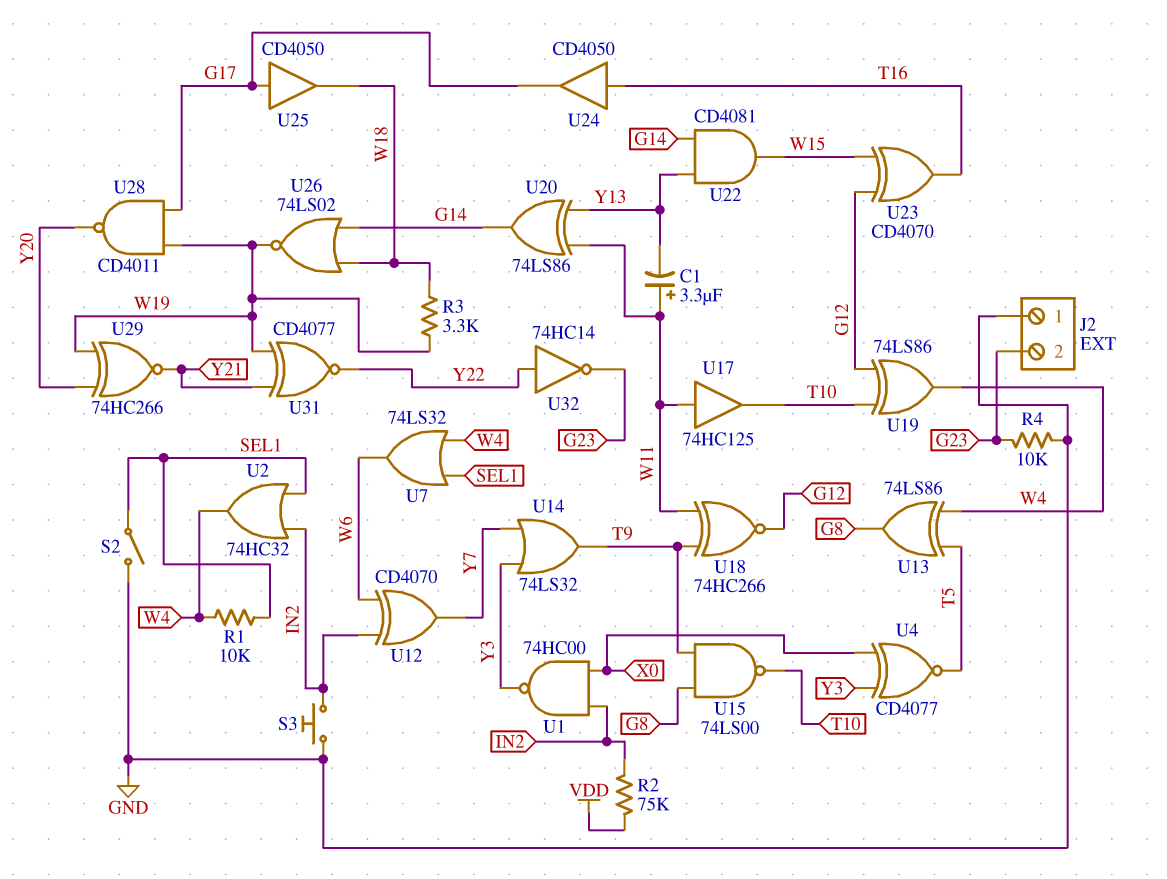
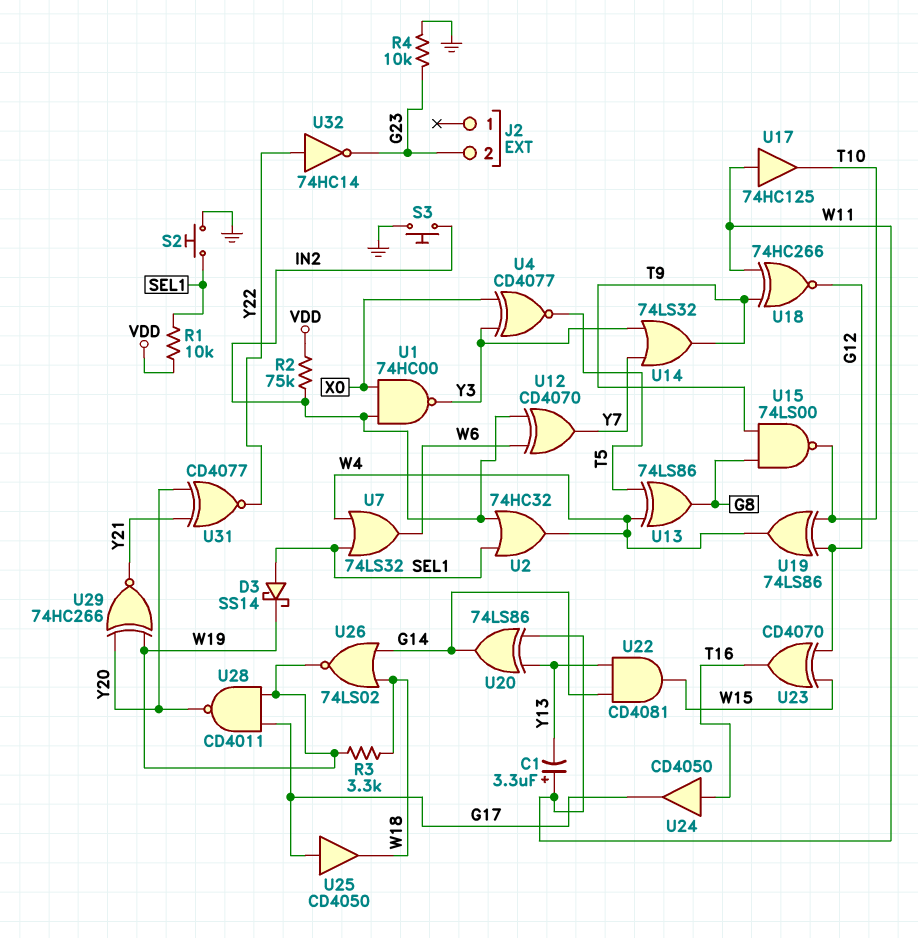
D3: none -> schottky SS14 (A SEL1, K W19)
J2 pin 1: GND -> none
R1: 10k (SEL1, W4) -> 10k (SEL1, VDD)
S2: switch (GND, SEL1) -> button (GND, SEL1)
U31: XNOR CD4077 (in W19, in Y21, out Y22) -> XNOR CD4077 (in Y20, in Y21, out Y22)

